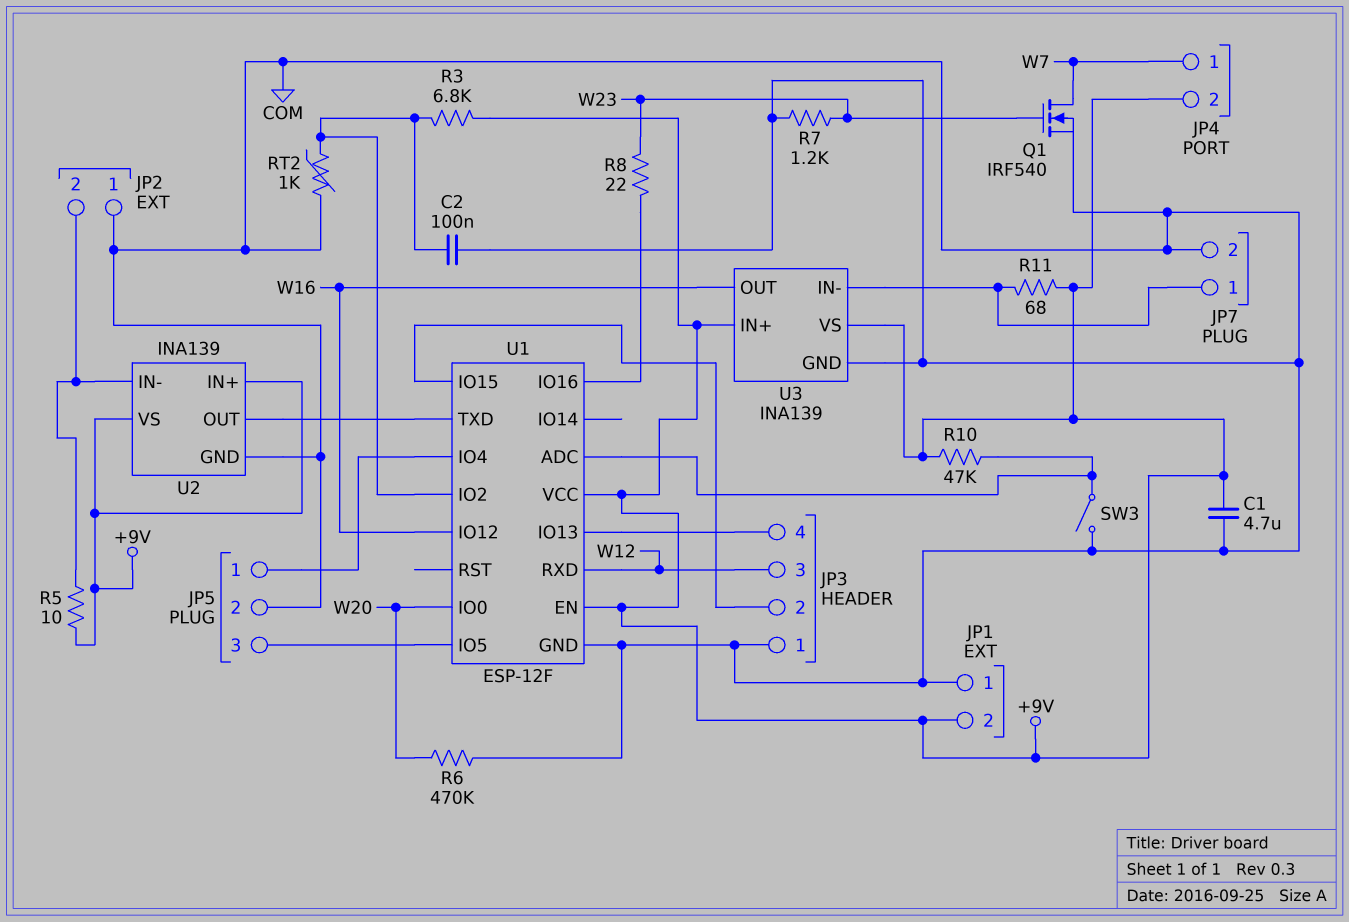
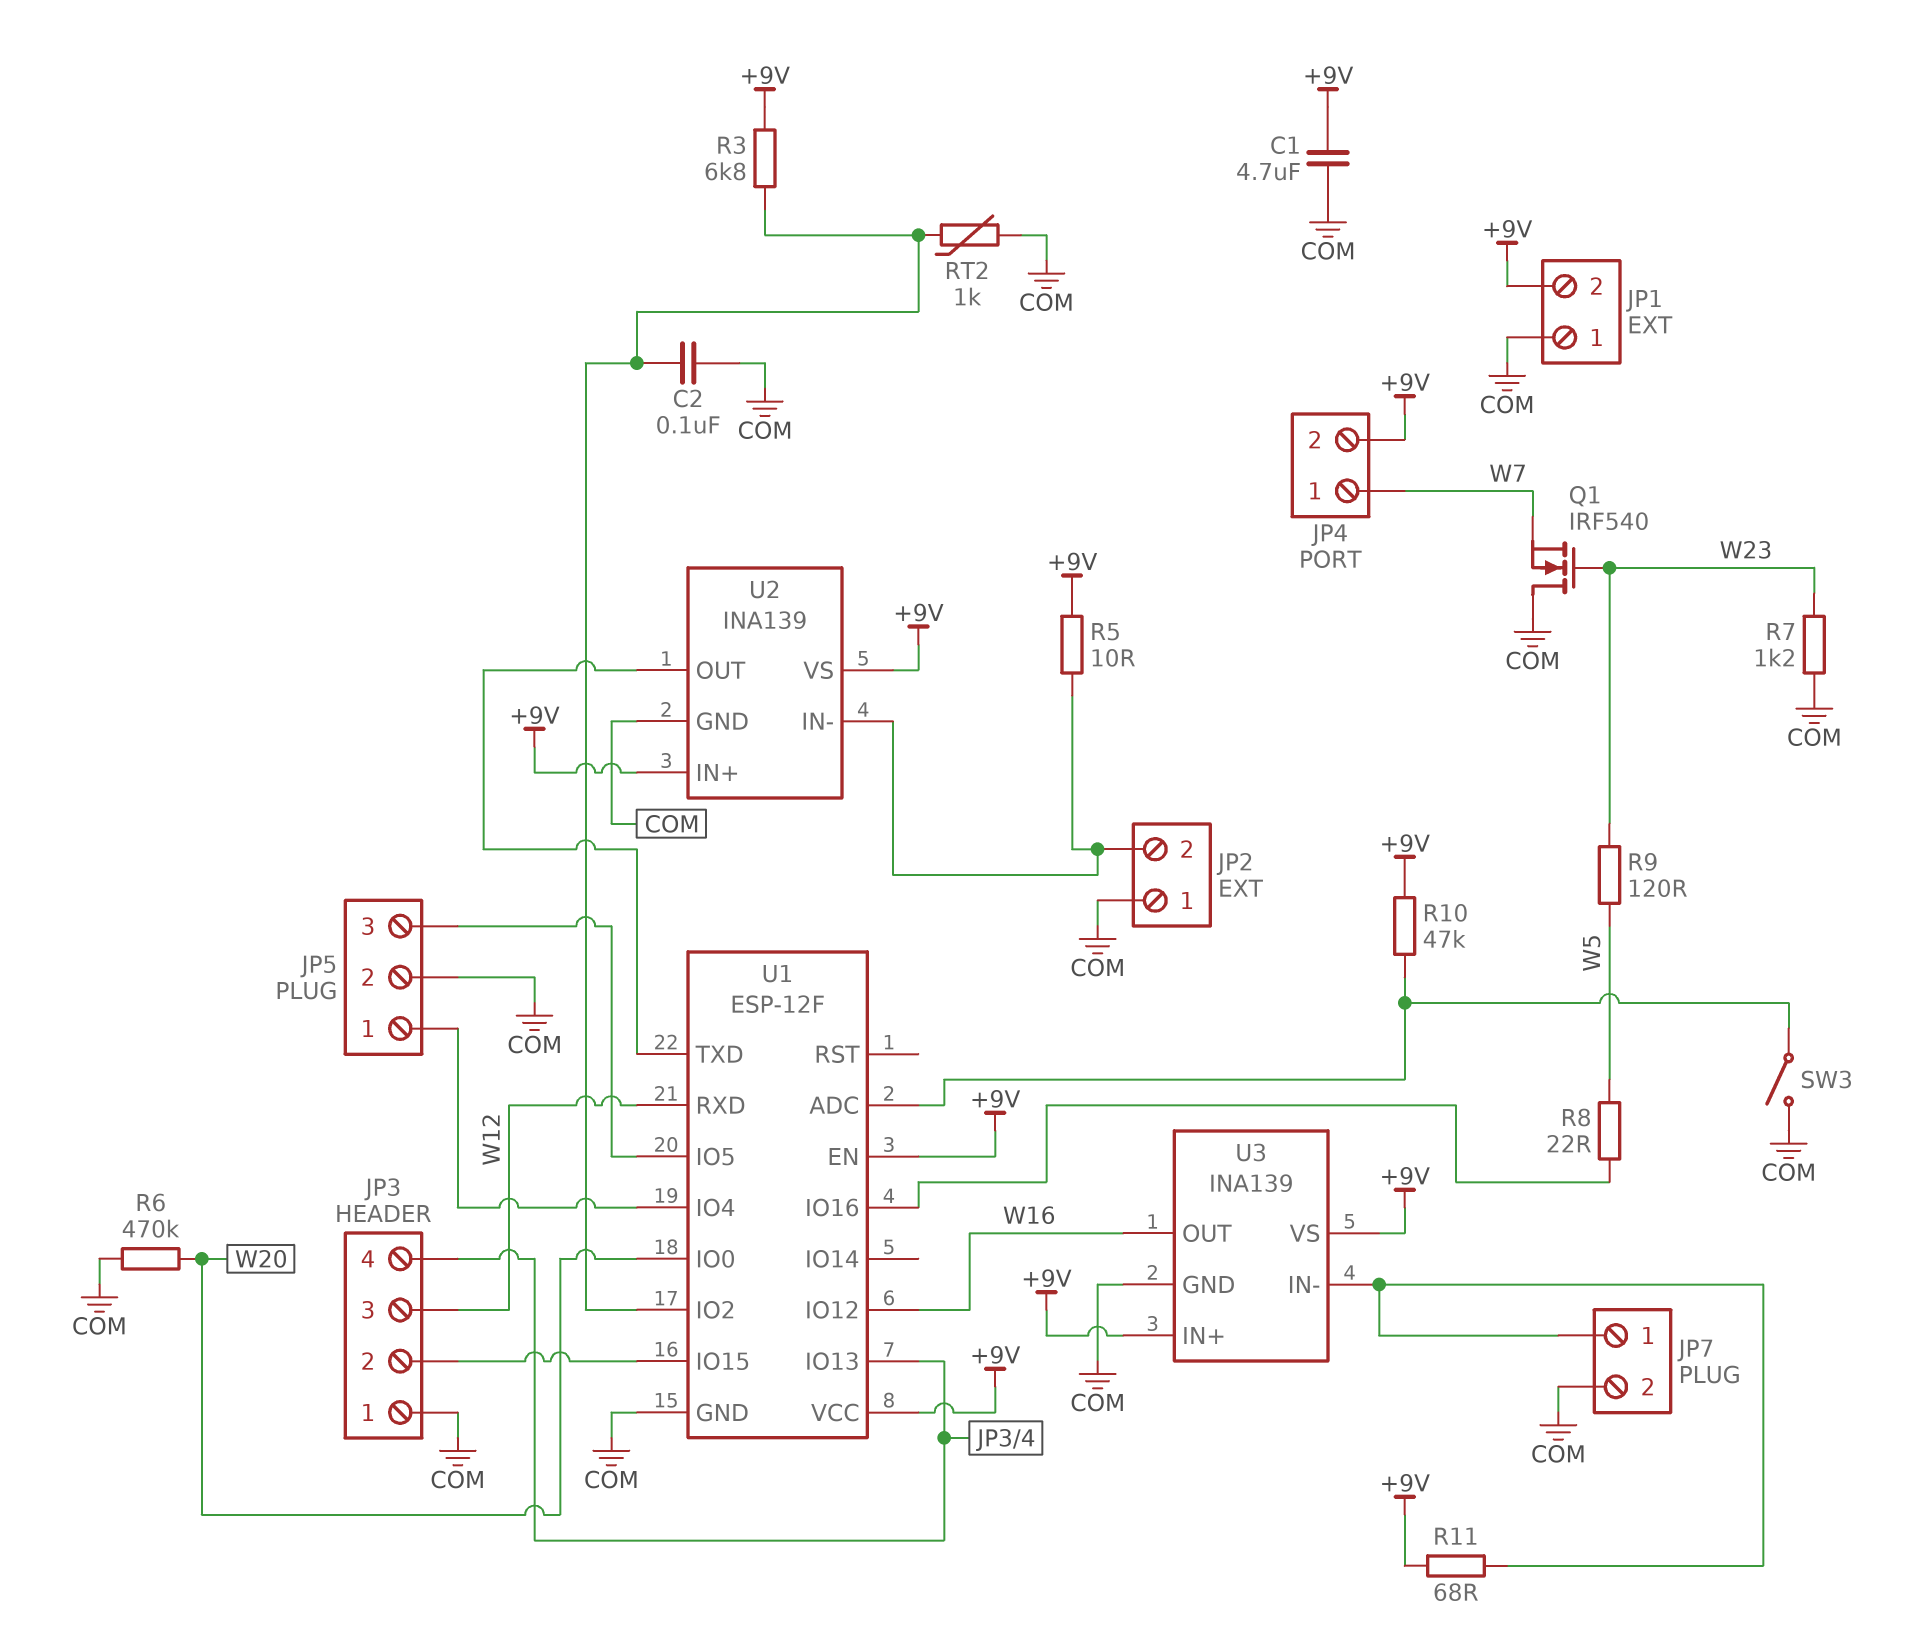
Q1: NMOS IRF540 (G W23, D W7, S COM) -> NMOS IRF540 (G W23, D COM, S W7)
R8: 22 (U1/IO16, W23) -> 22 (U1/IO16, W5)
R9: none -> 120 (W5, W23)

